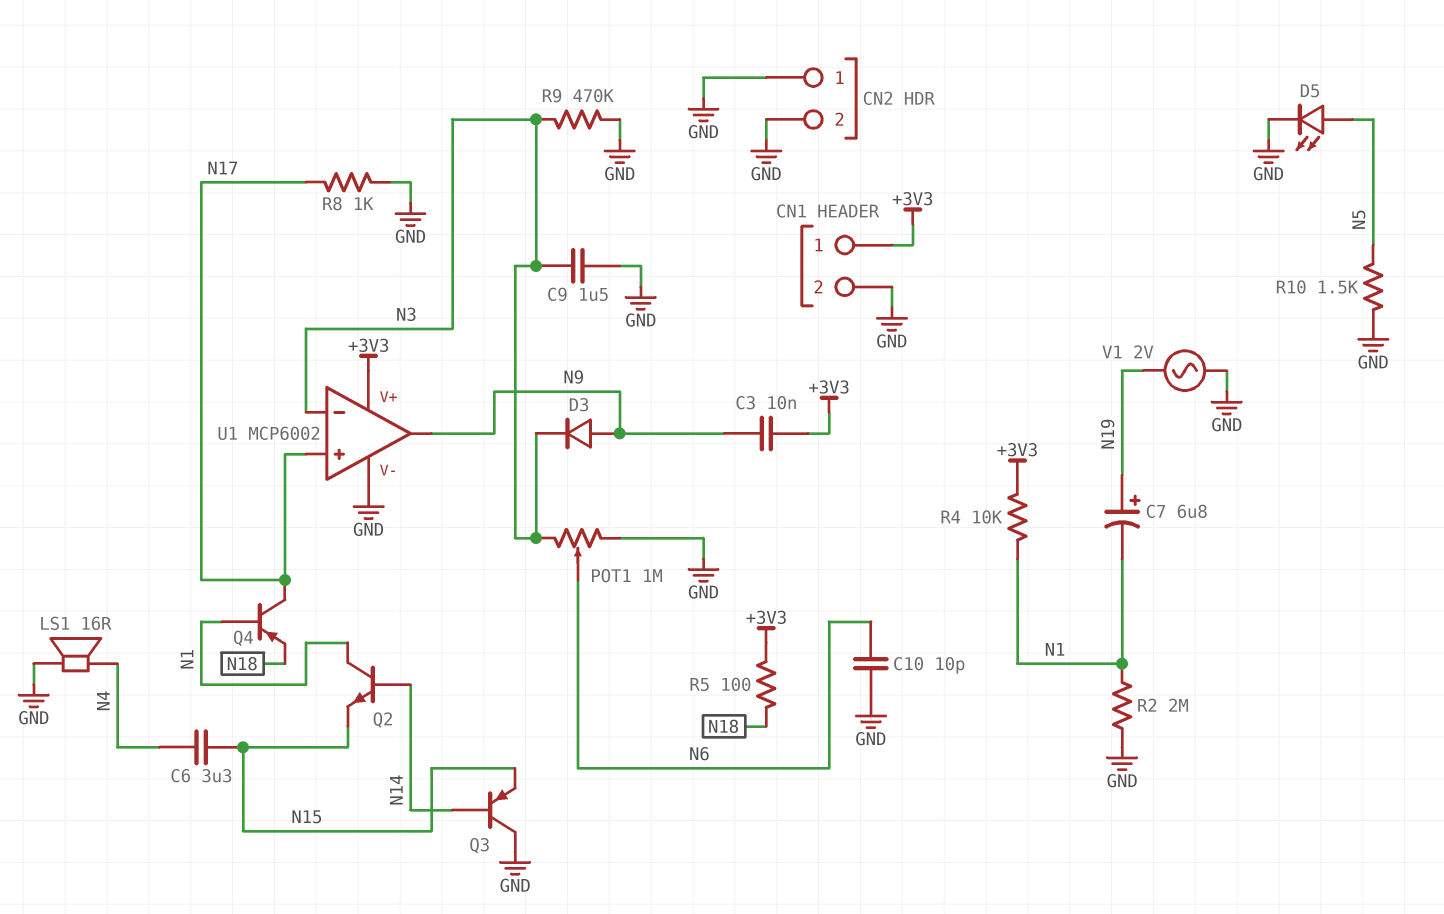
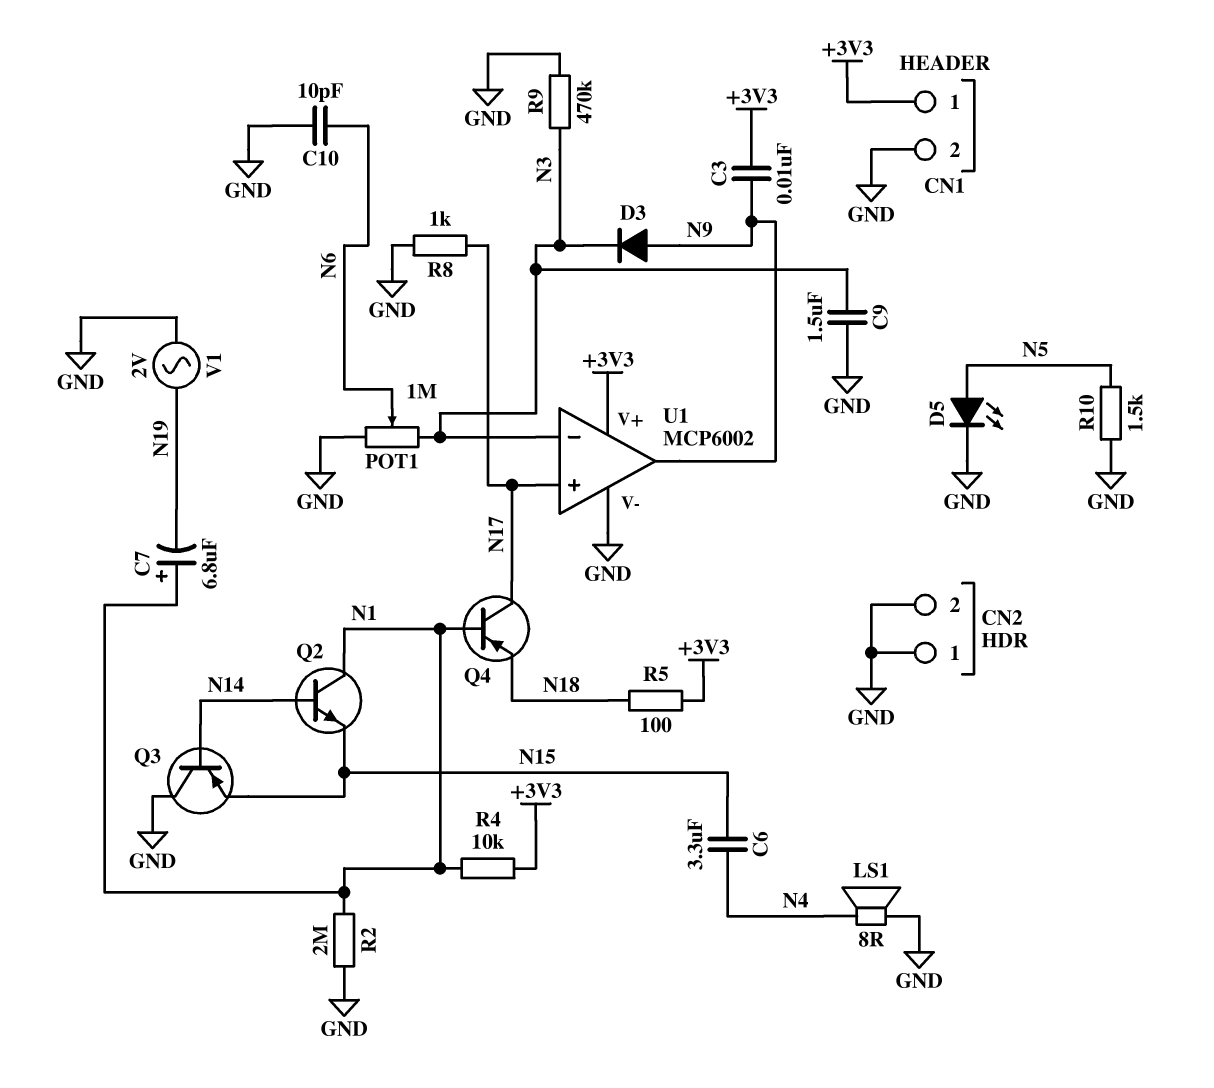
C7: 6.8uF (plus N19, minus N1) -> 6.8uF (plus N1, minus N19)
LS1: speaker 16R (GND, N4) -> speaker 8R (GND, N4)

